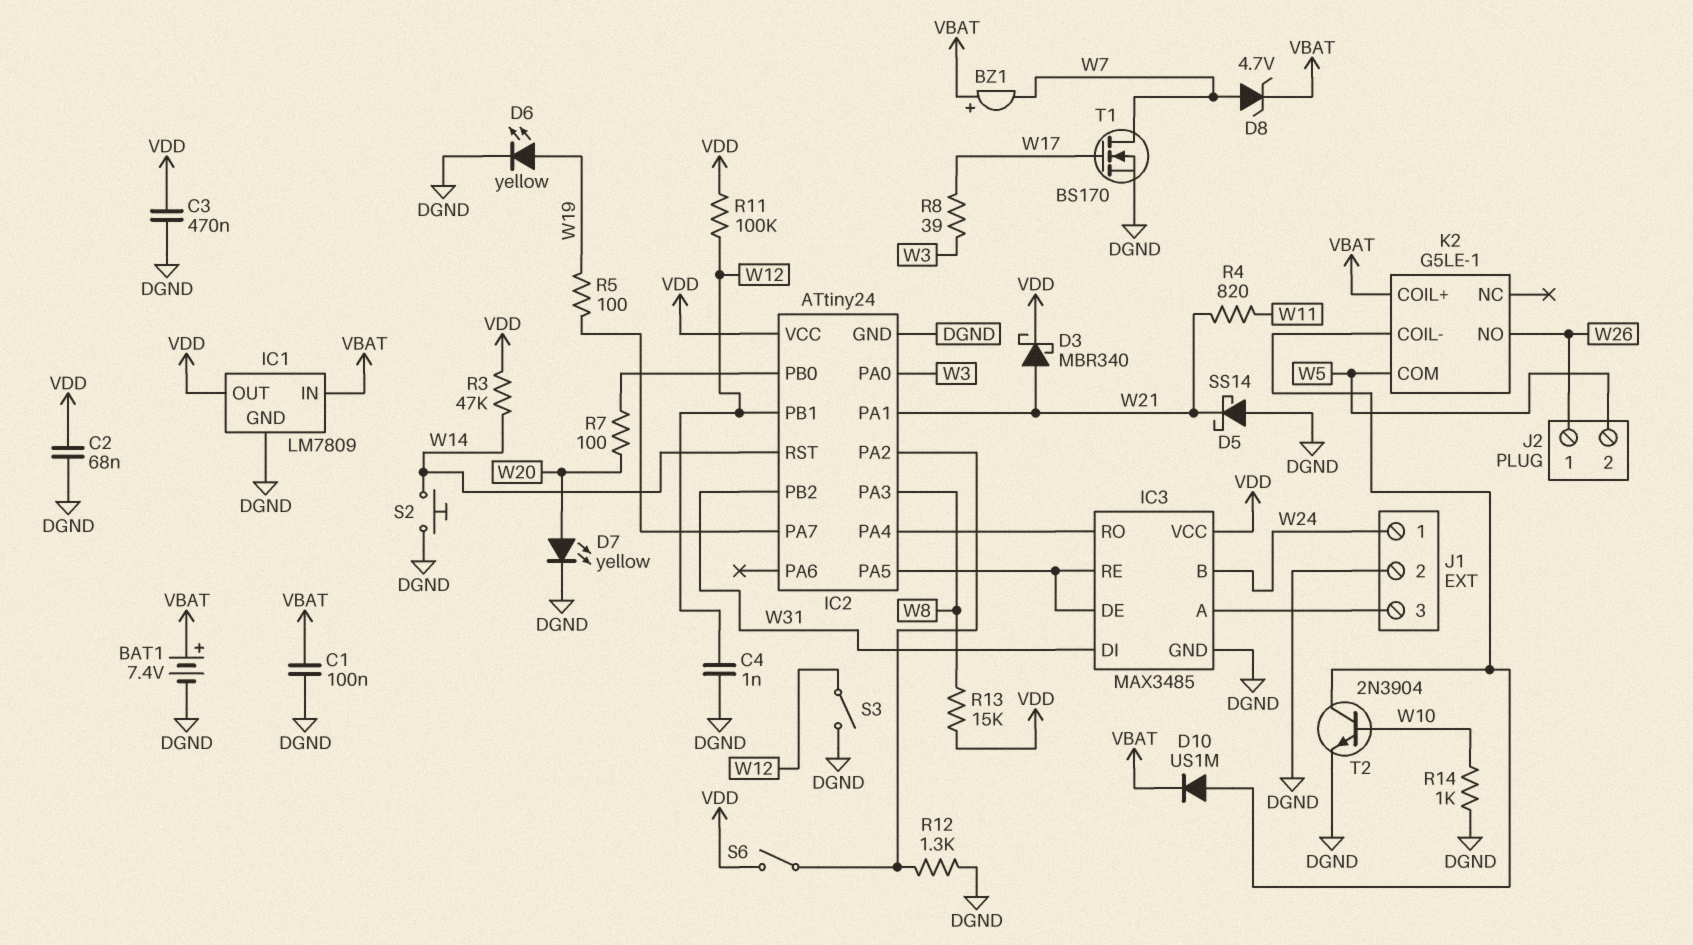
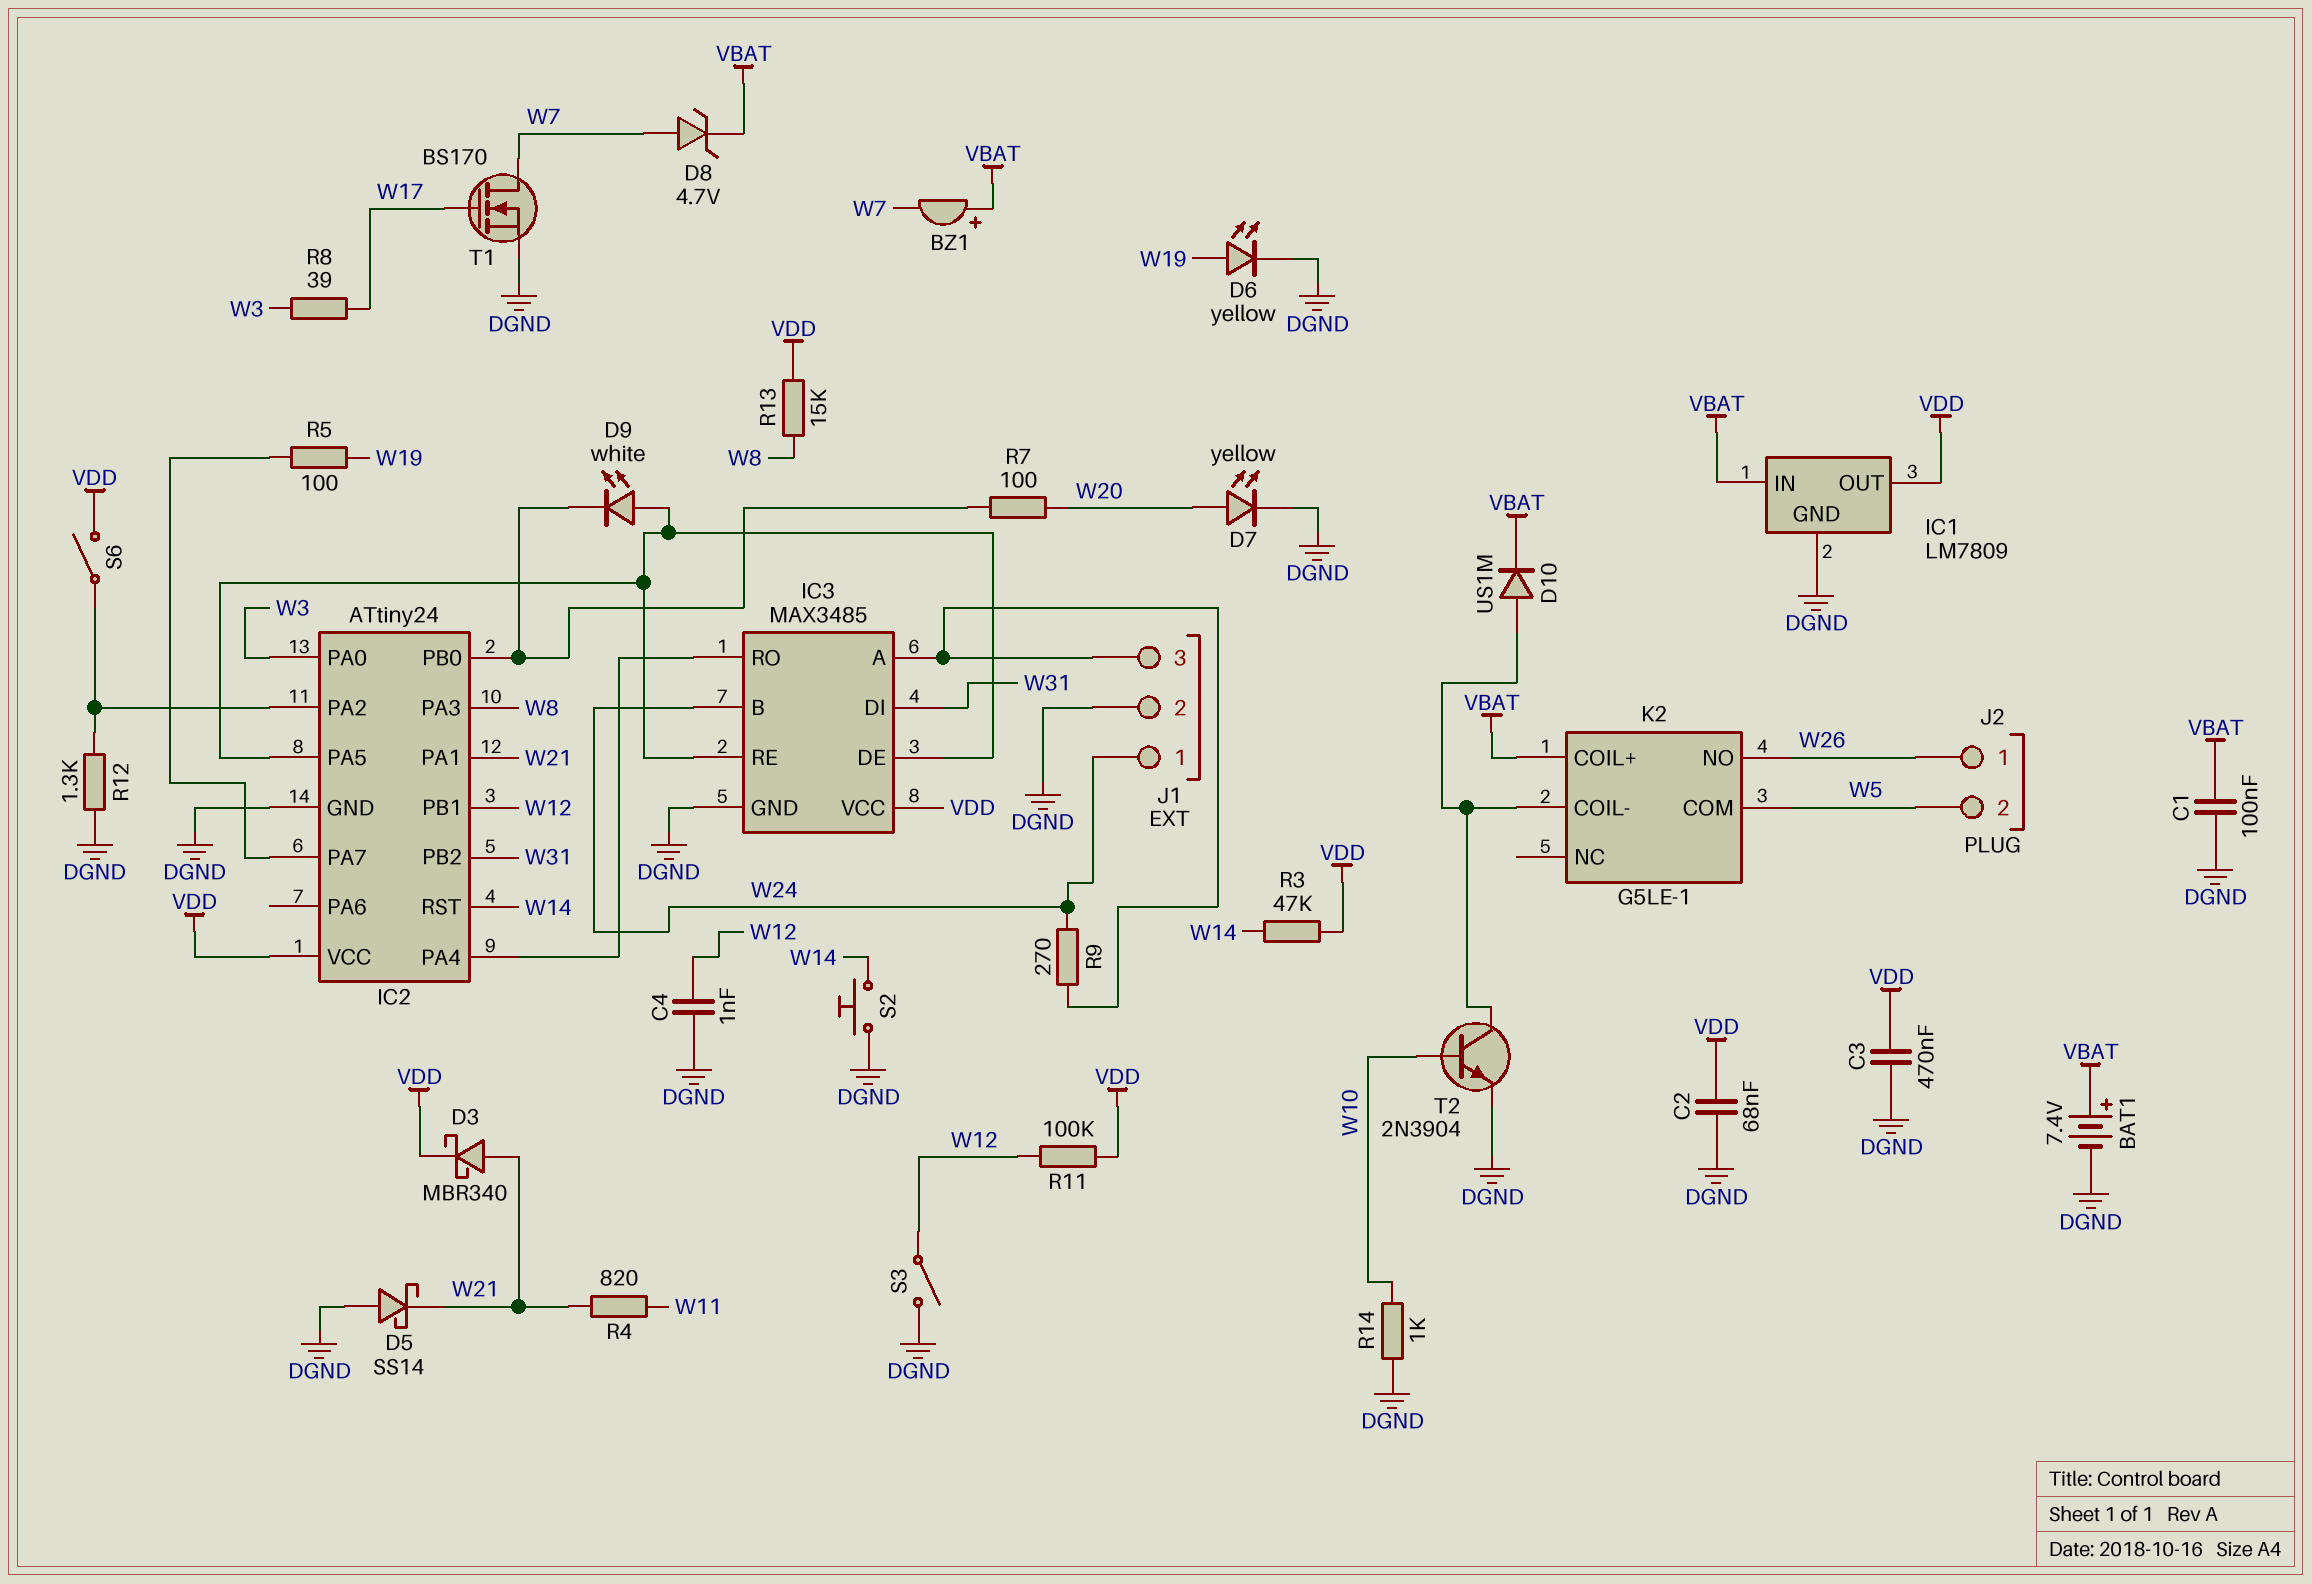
D9: none -> LED white (A IC2/PA5, K IC2/PB0)
R9: none -> 270 (IC3/A, W24)

